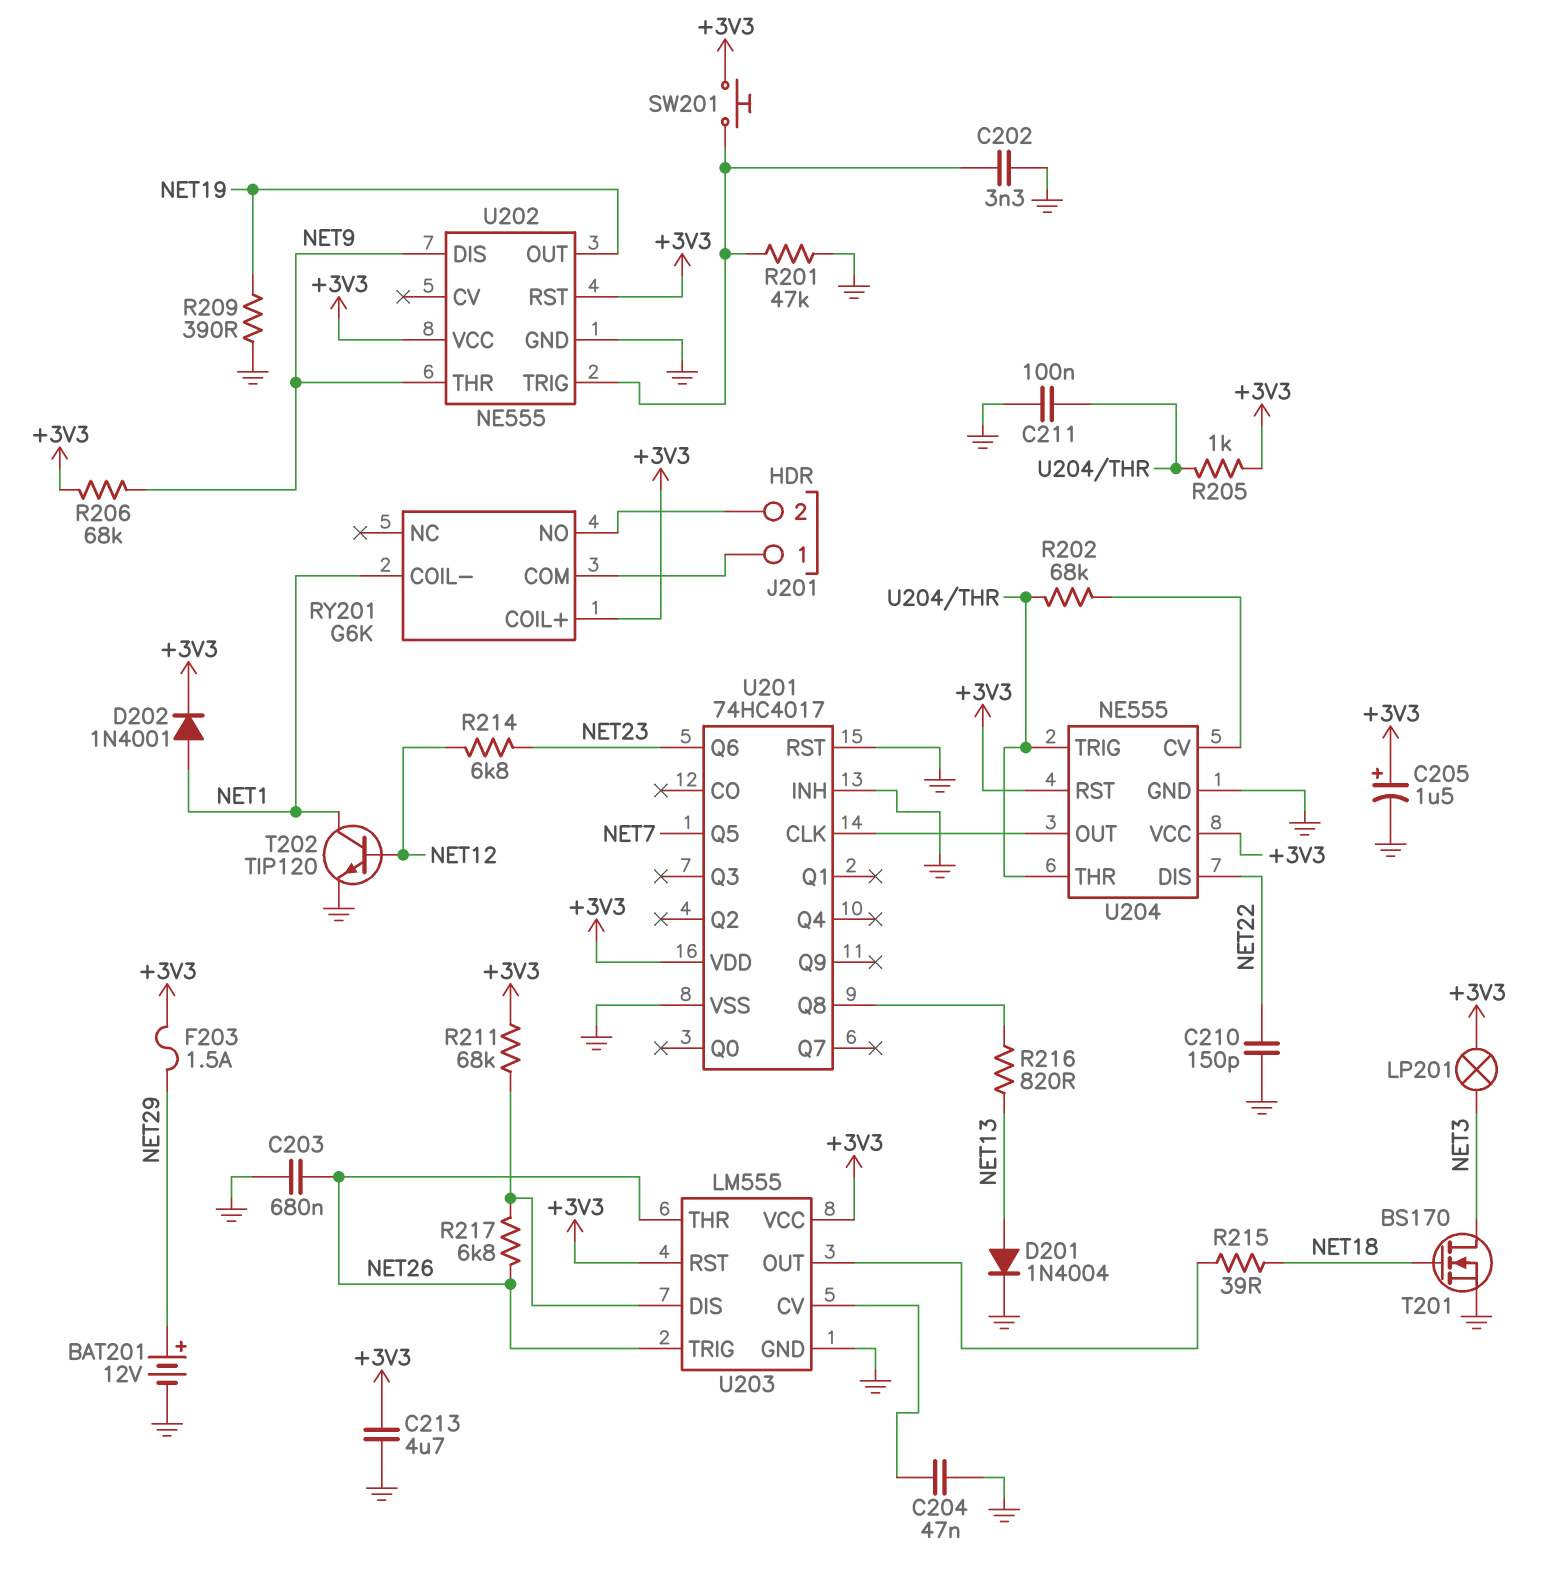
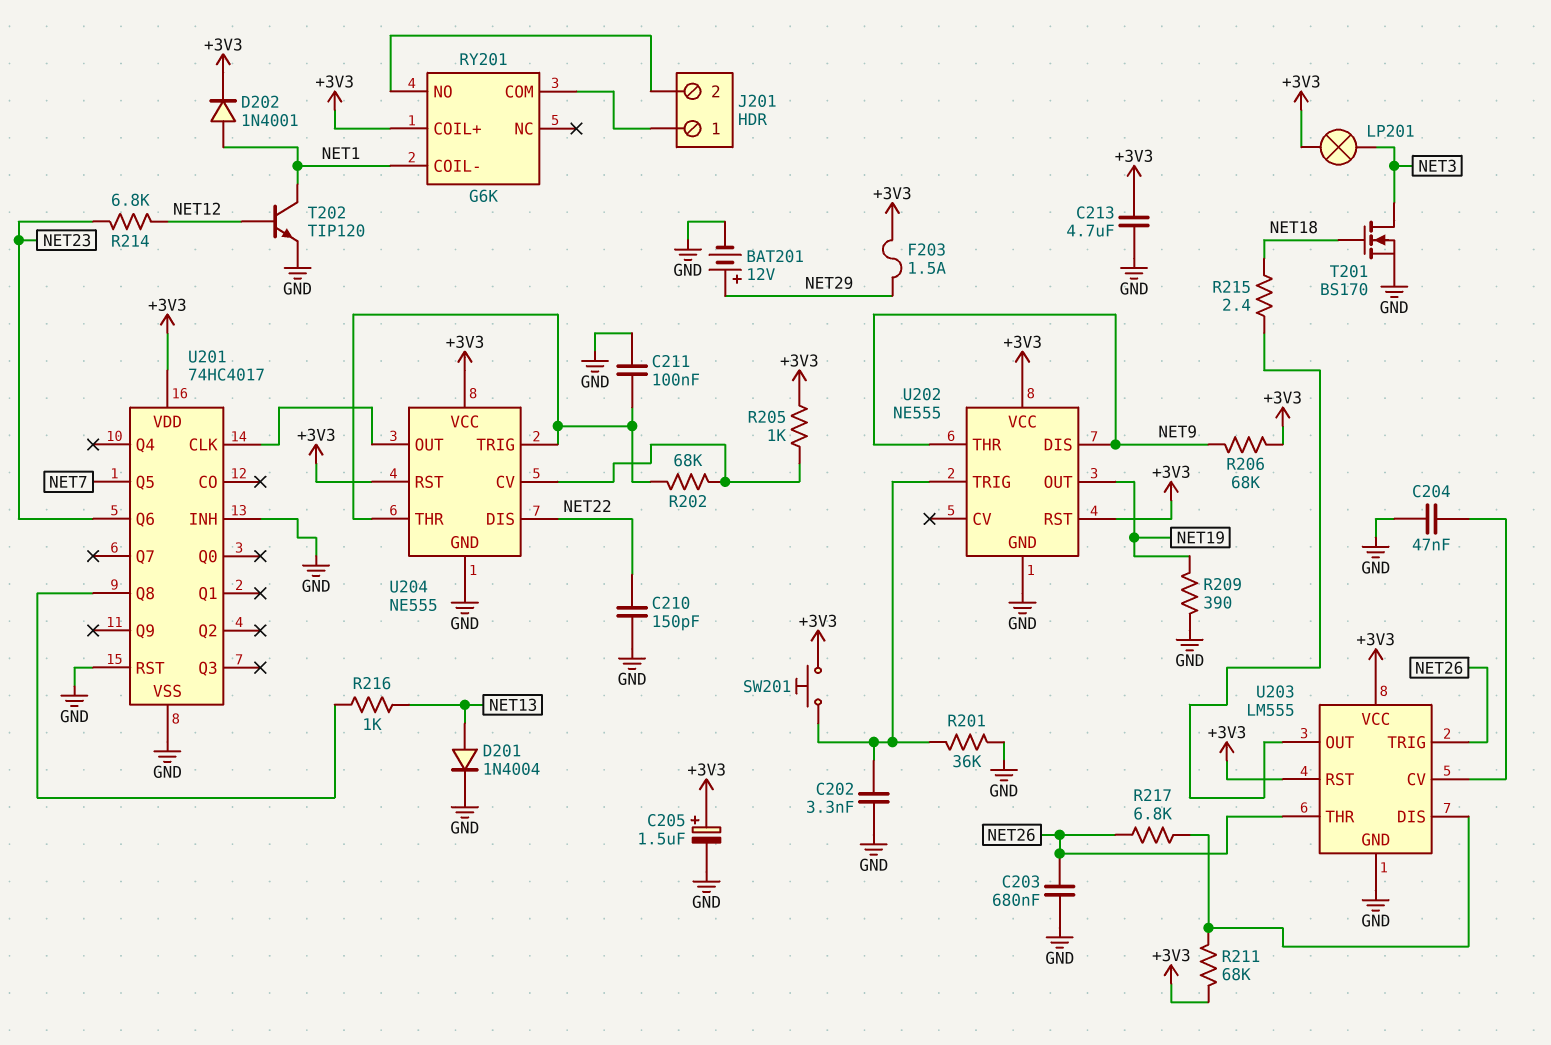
R201: 47k (GND, U202/TRIG) -> 36k (GND, U202/TRIG)
R205: 1k (+3V3, U204/THR) -> 1k (+3V3, U204/CV)
R215: 39 (NET18, U203/OUT) -> 2.4 (NET18, U203/OUT)
R216: 820 (NET13, U201/Q8) -> 1k (NET13, U201/Q8)

